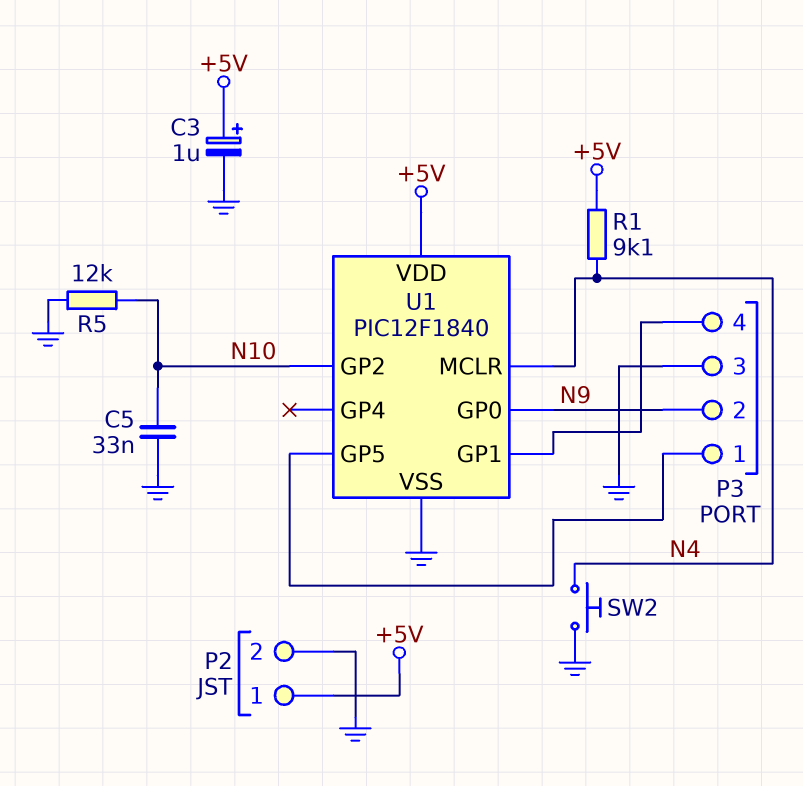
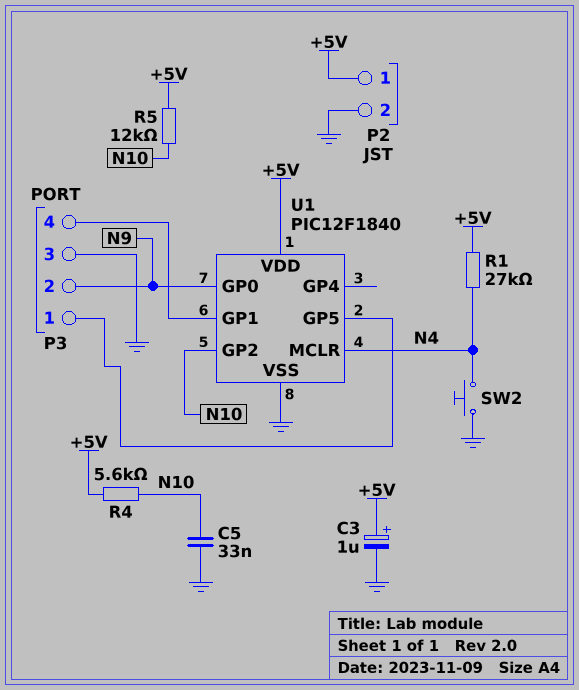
R1: 9.1k (+5V, N4) -> 27k (+5V, N4)
R4: none -> 5.6k (+5V, N10)
R5: 12k (GND, N10) -> 12k (+5V, N10)

